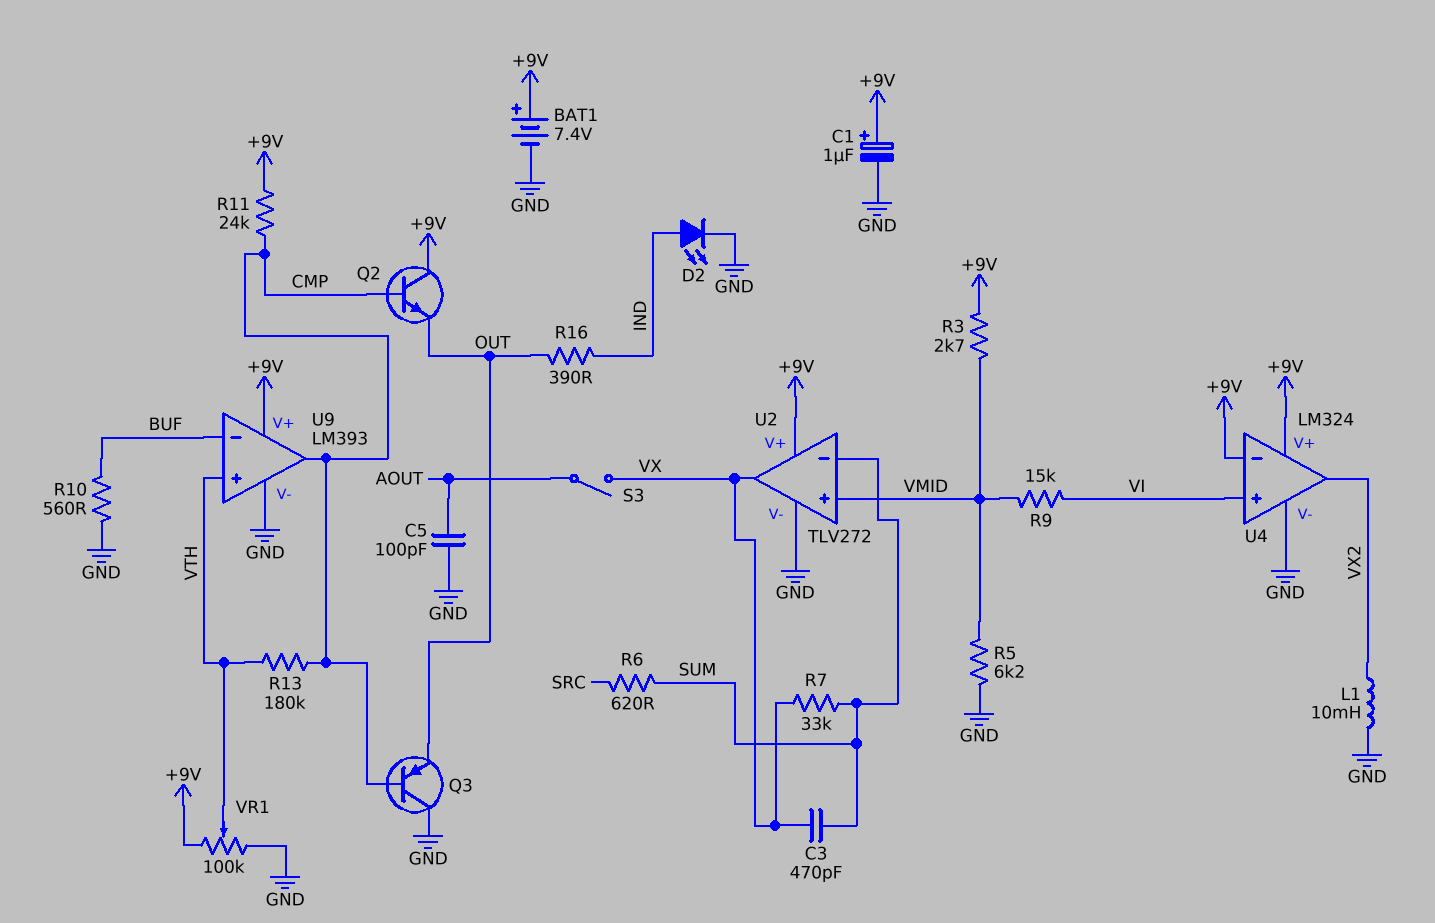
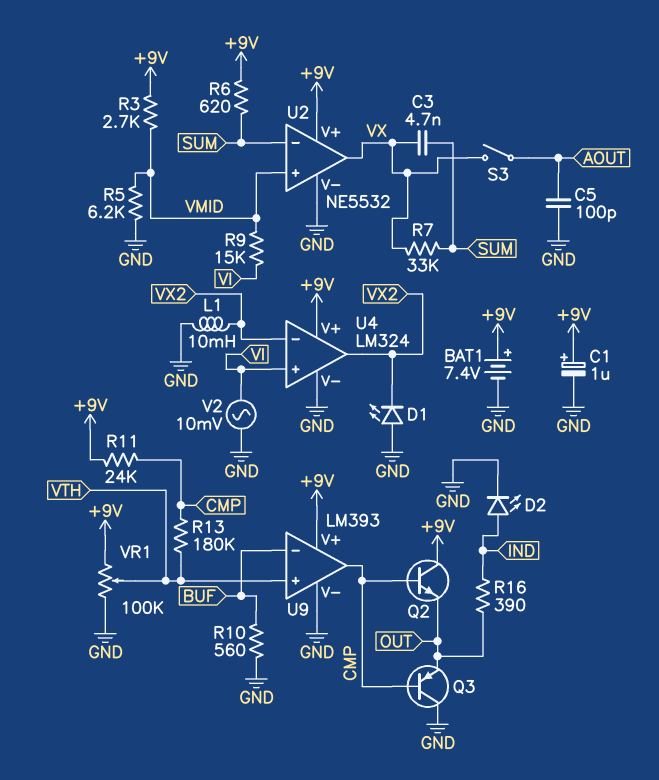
C3: 470pF (SUM, VX) -> 4.7nF (SUM, VX)
D1: none -> LED (A GND, K VX2)
R6: 620 (SRC, SUM) -> 620 (+9V, SUM)
U2: TLV272 -> NE5532
U4 pin in-: +9V -> VX2
V2: none -> AC 10mV (GND, VI)

